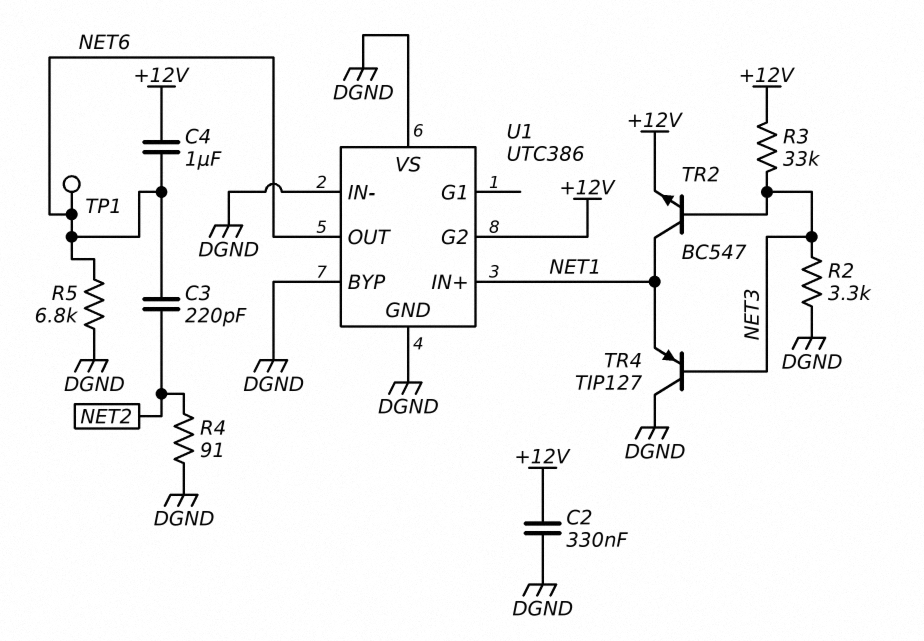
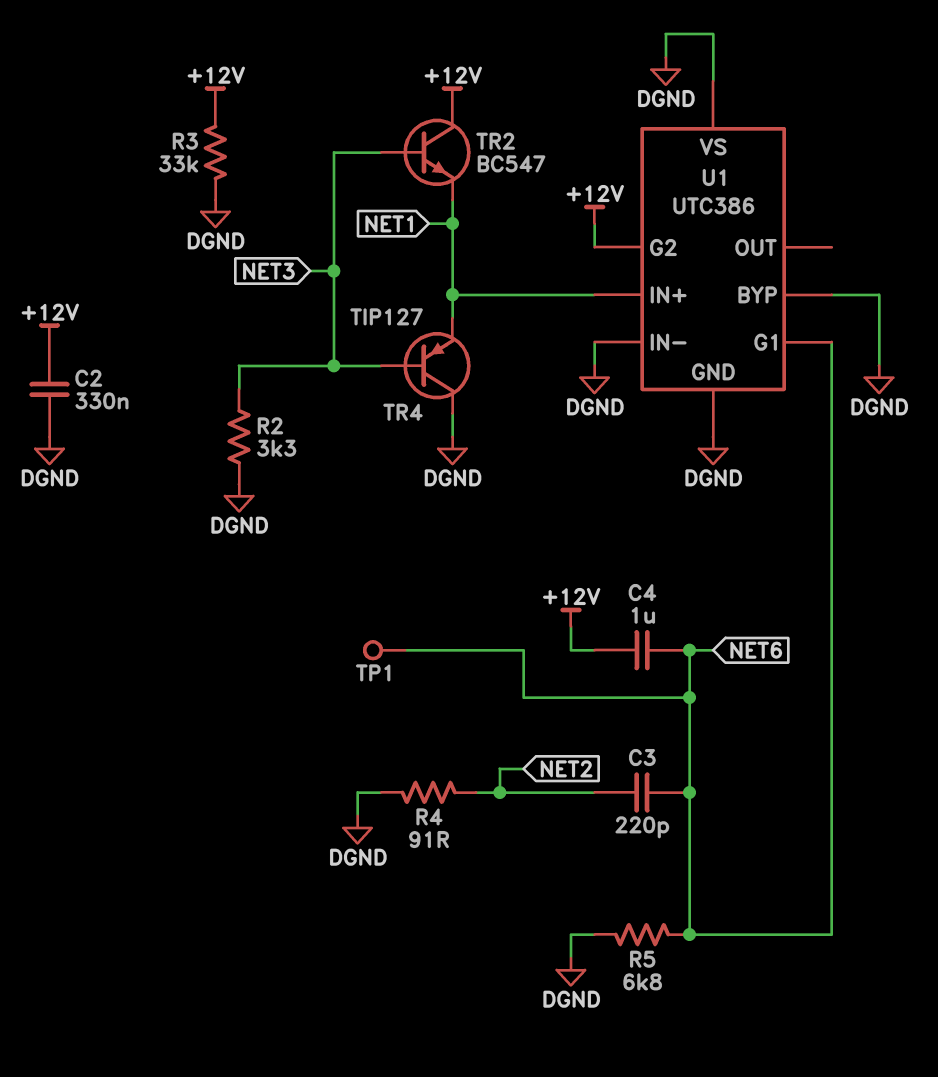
R3: 33k (+12V, NET3) -> 33k (+12V, DGND)
TR2: NPN BC547 (B NET3, C NET1, E +12V) -> NPN BC547 (B NET3, C +12V, E NET1)
U1 pin G1: none -> NET6
U1 pin OUT: NET6 -> none

